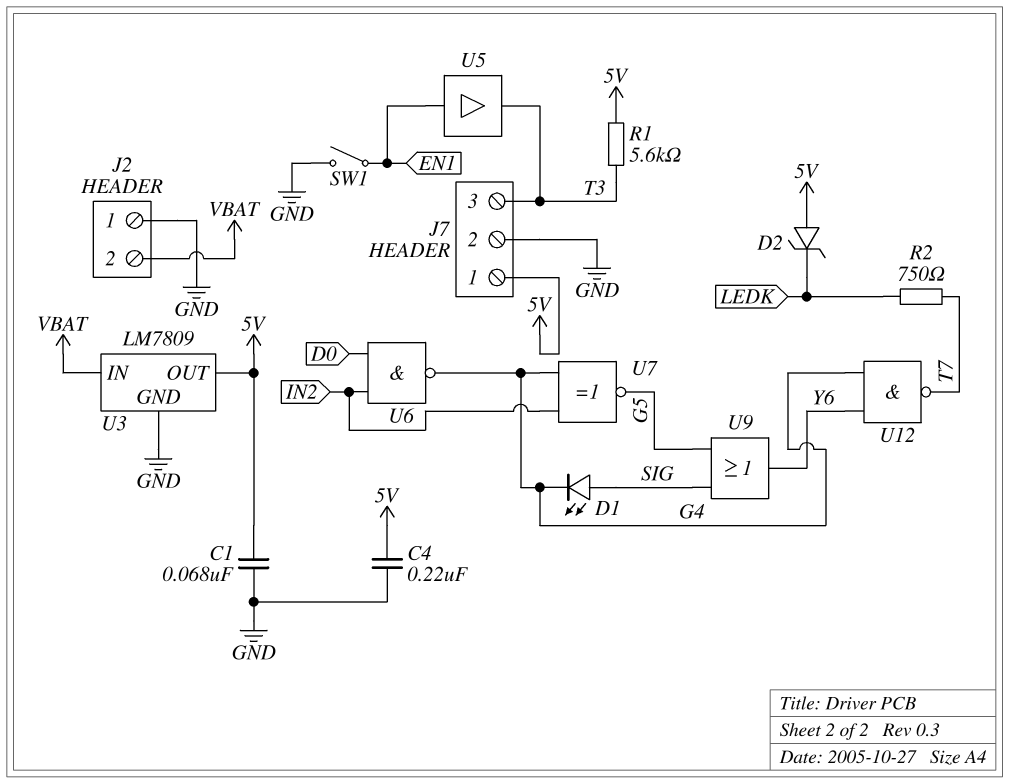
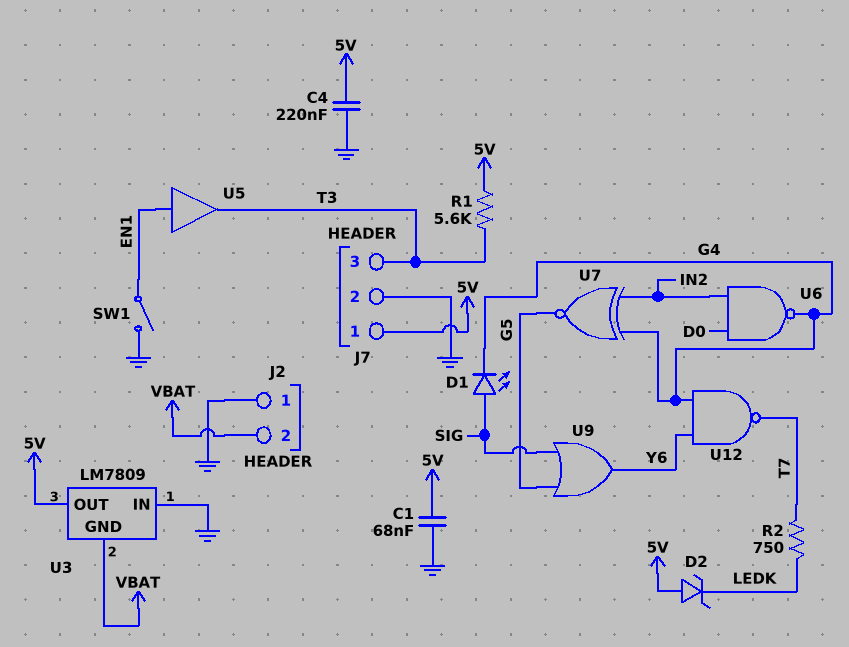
U3 pin GND: GND -> VBAT
U3 pin IN: VBAT -> GND

